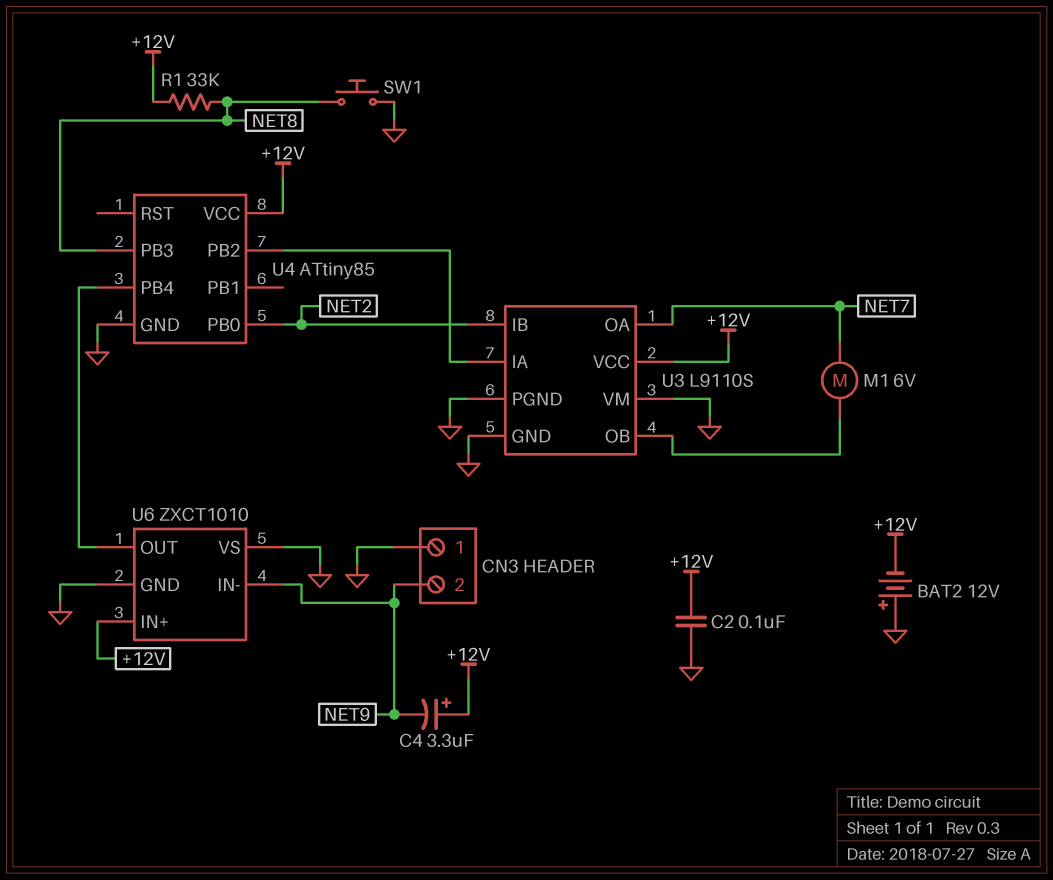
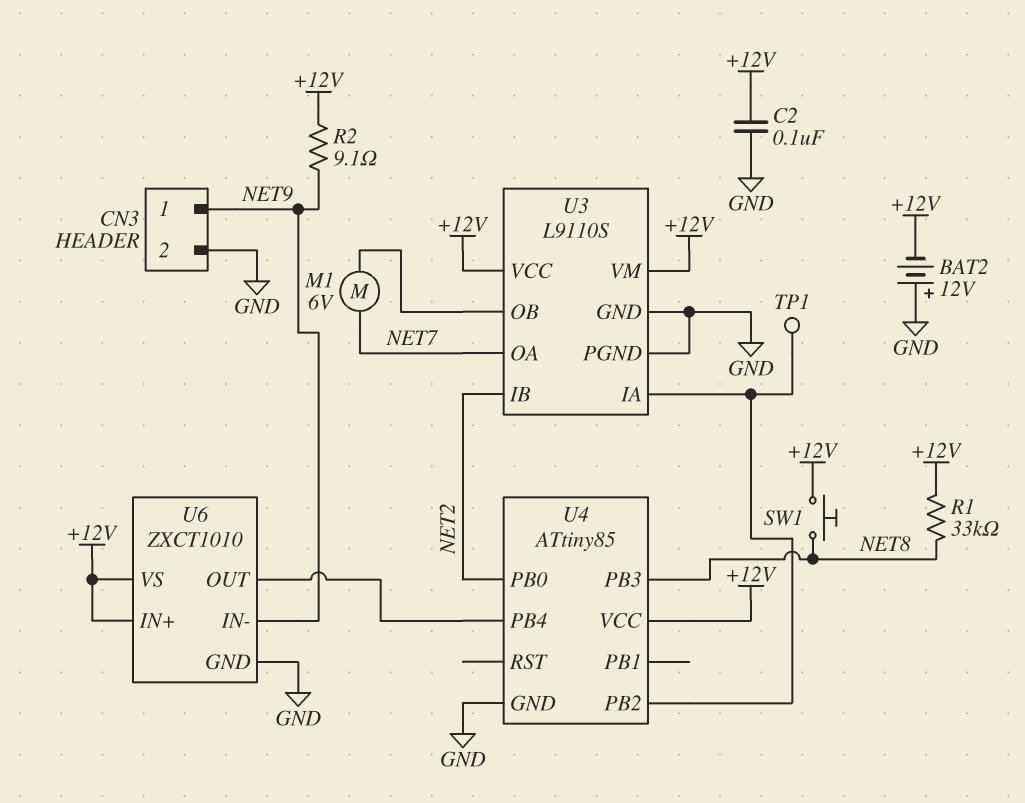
C4: 3.3uF (plus +12V, minus NET9) -> none
CN3 pin 1: GND -> NET9
CN3 pin 2: NET9 -> GND
R2: none -> 9.1 (+12V, NET9)
SW1: button (GND, NET8) -> button (+12V, NET8)
TP1: none -> test point (U3/IA)
U3 pin VM: GND -> +12V
U6 pin VS: GND -> +12V

